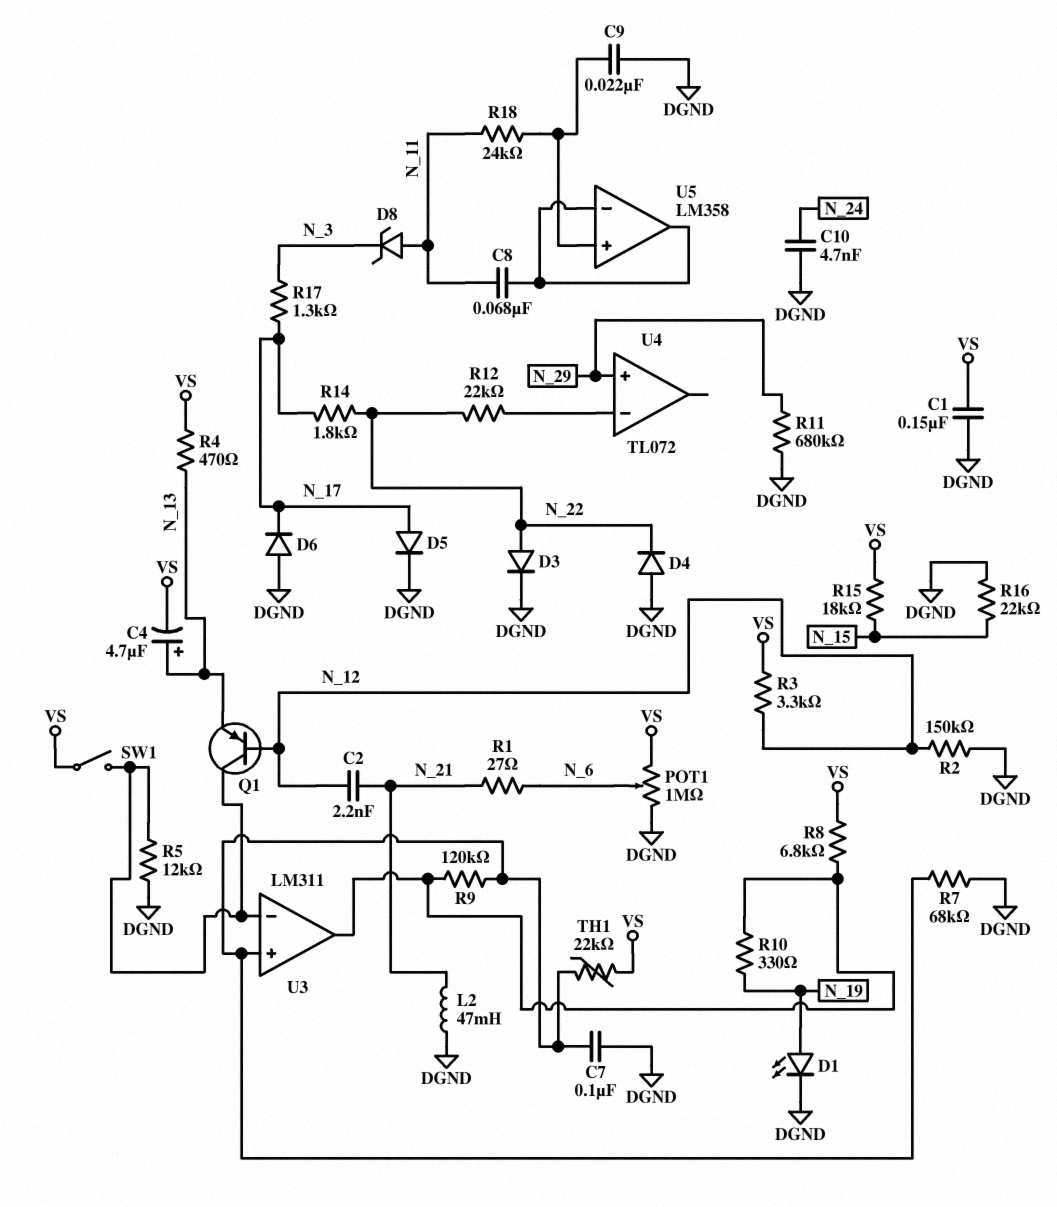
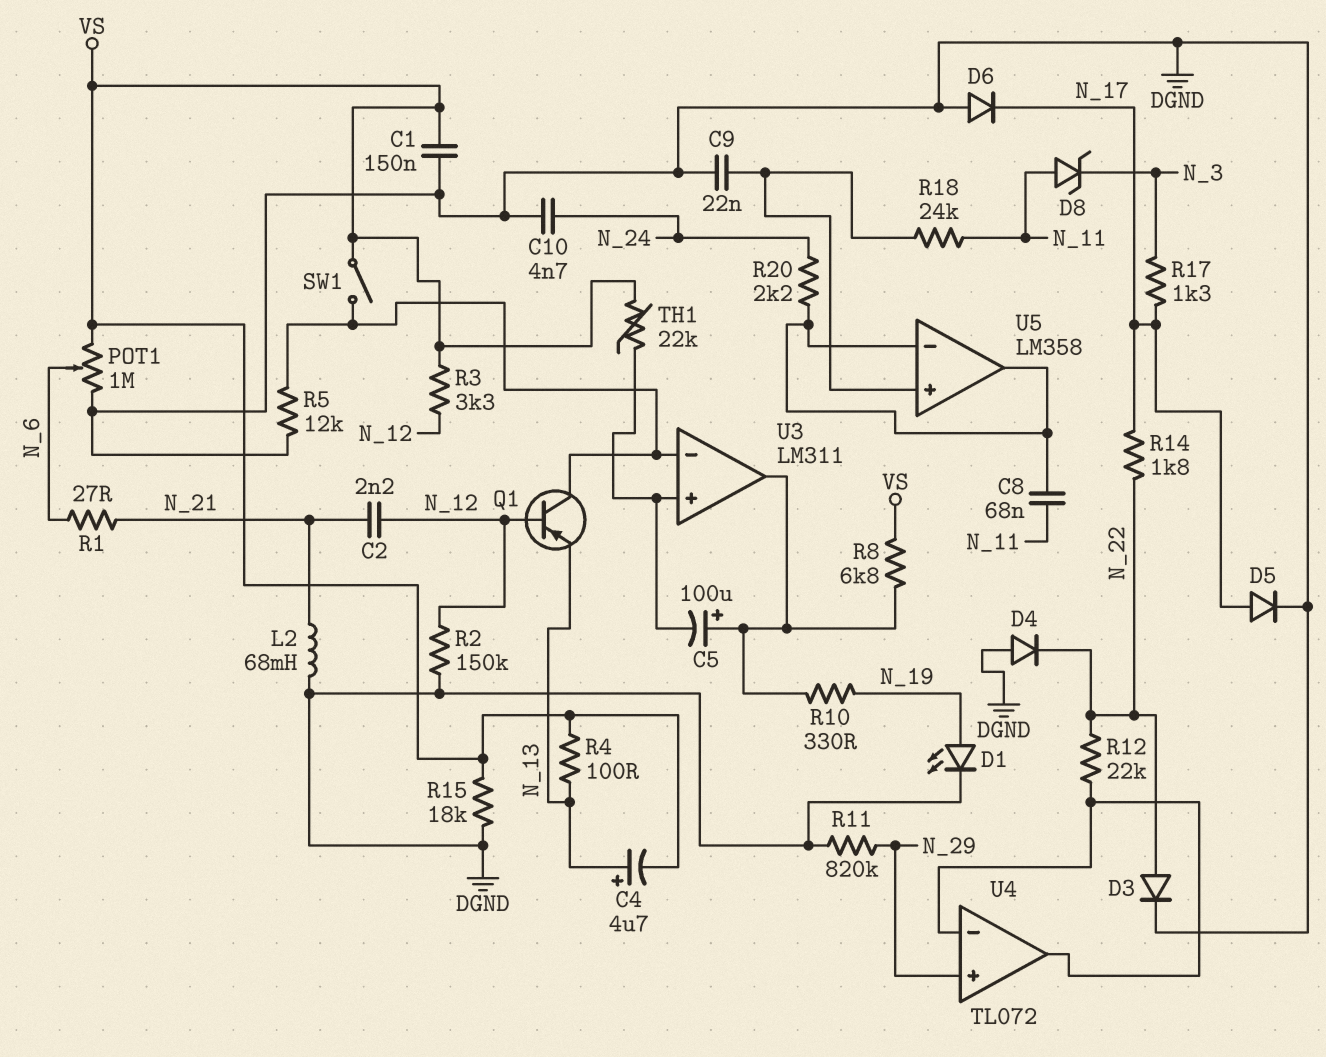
C5: none -> 100uF (plus U3/out, minus U3/in+)
C7: 100nF (DGND, U3/in+) -> none
L2: 47mH (DGND, N_21) -> 68mH (DGND, N_21)
R4: 470 (N_13, VS) -> 100 (N_13, VS)
R7: 68k (DGND, U3/in+) -> none
R9: 120k (U3/in+, U3/out) -> none
R11: 680k (DGND, N_29) -> 820k (DGND, N_29)
R15: 18k (N_15, VS) -> 18k (DGND, VS)
R16: 22k (DGND, N_15) -> none
R20: none -> 2.2k (N_24, U5/in-)
U4 pin out: none -> U4/in-

